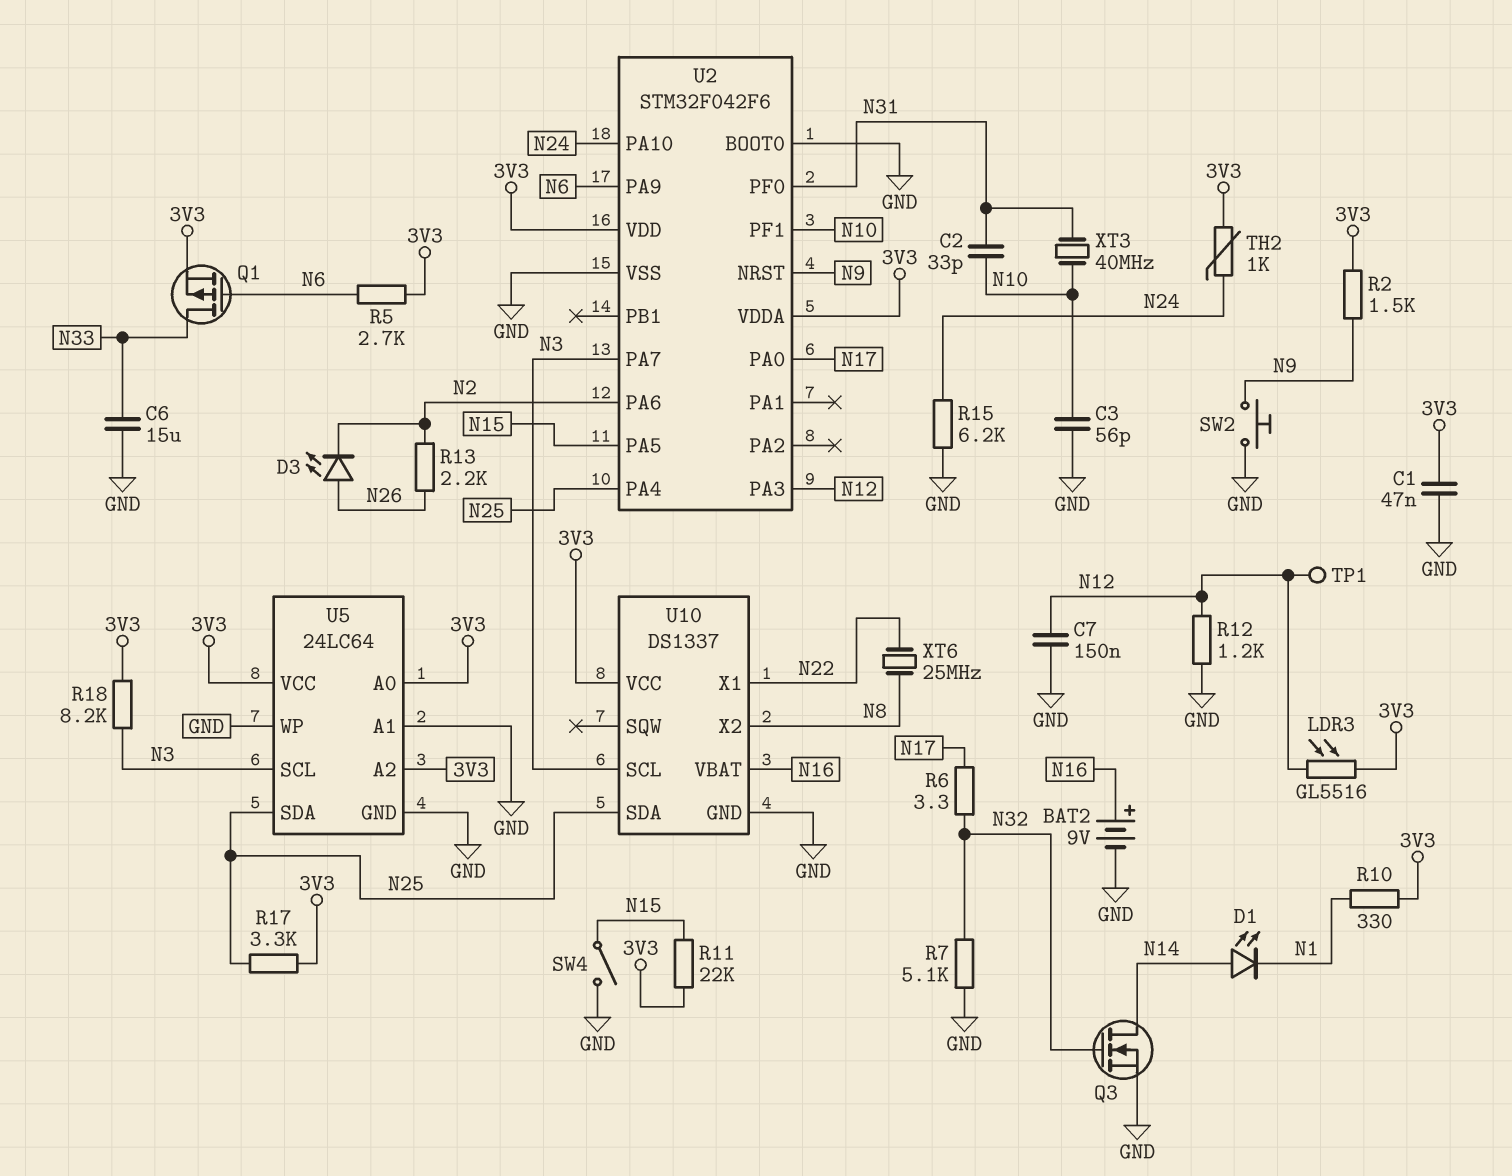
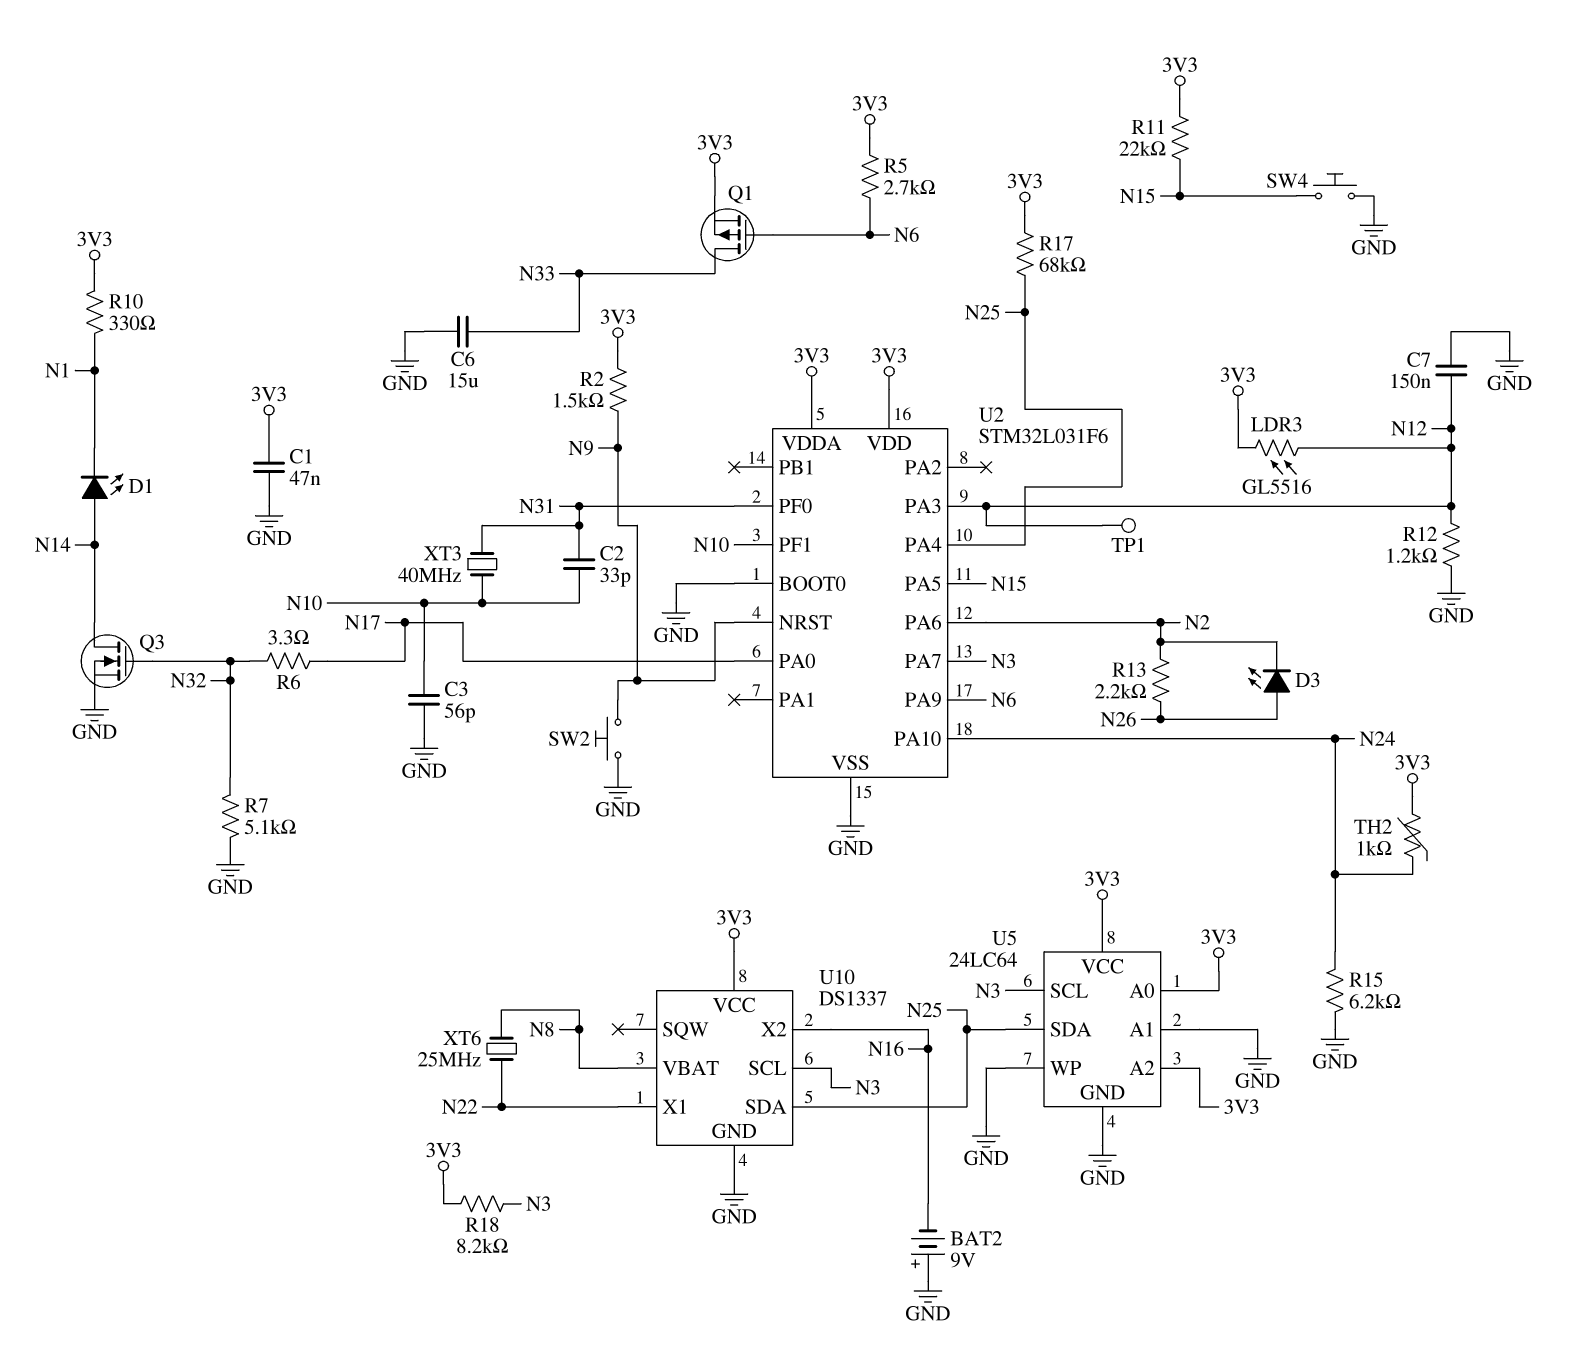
BAT2: 9V (plus N16, minus GND) -> 9V (plus GND, minus N16)
R17: 3.3k (3V3, N25) -> 68k (3V3, N25)
SW4: switch (GND, N15) -> button (GND, N15)
U2: STM32F042F6 -> STM32L031F6
U10 pin VBAT: N16 -> N8
U10 pin X2: N8 -> N16

